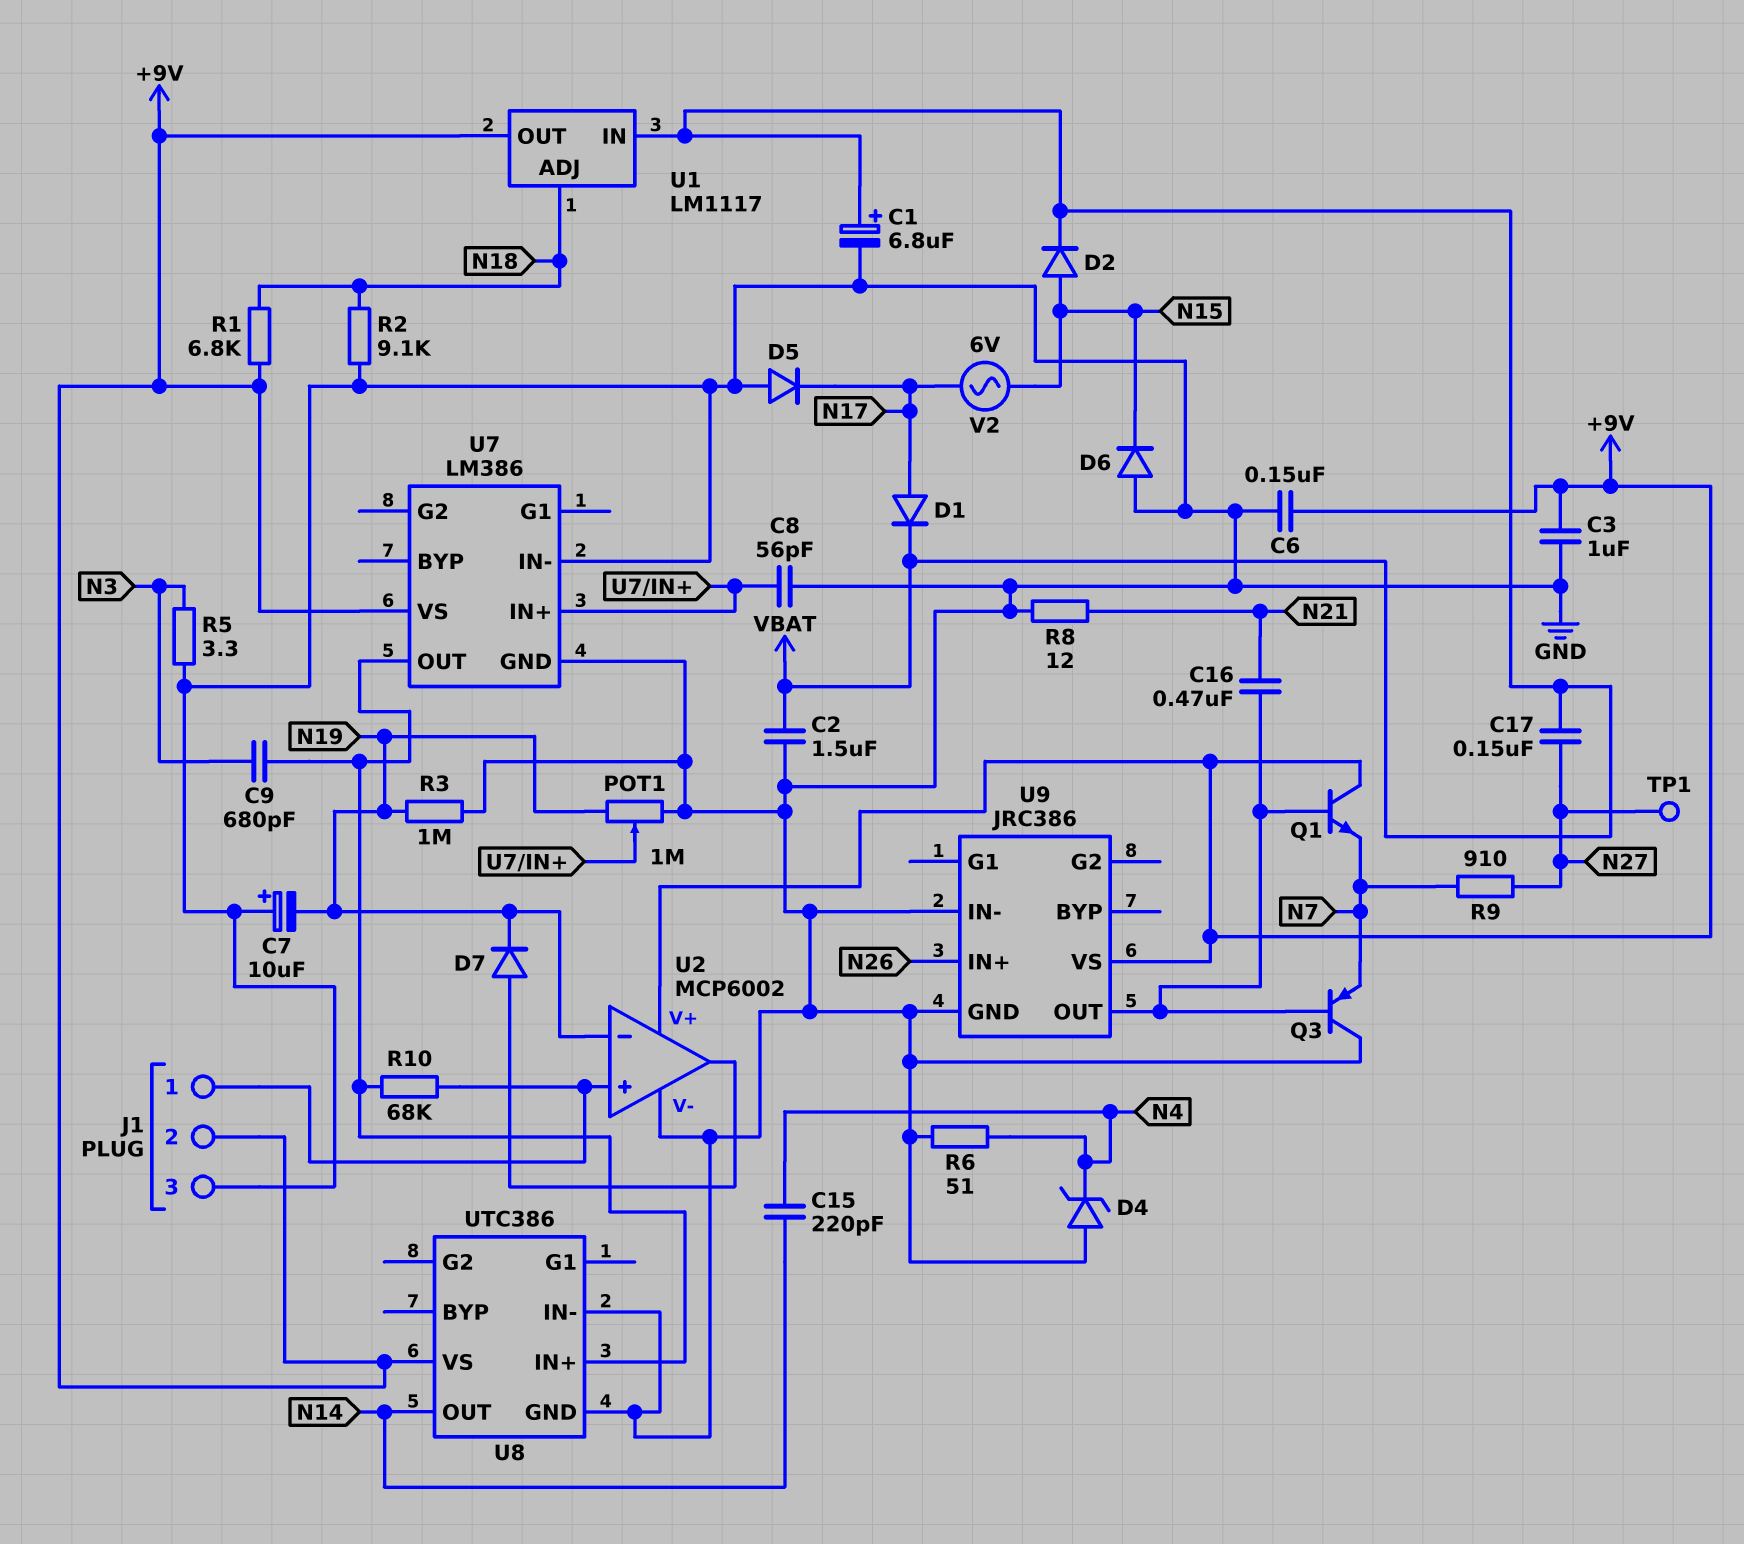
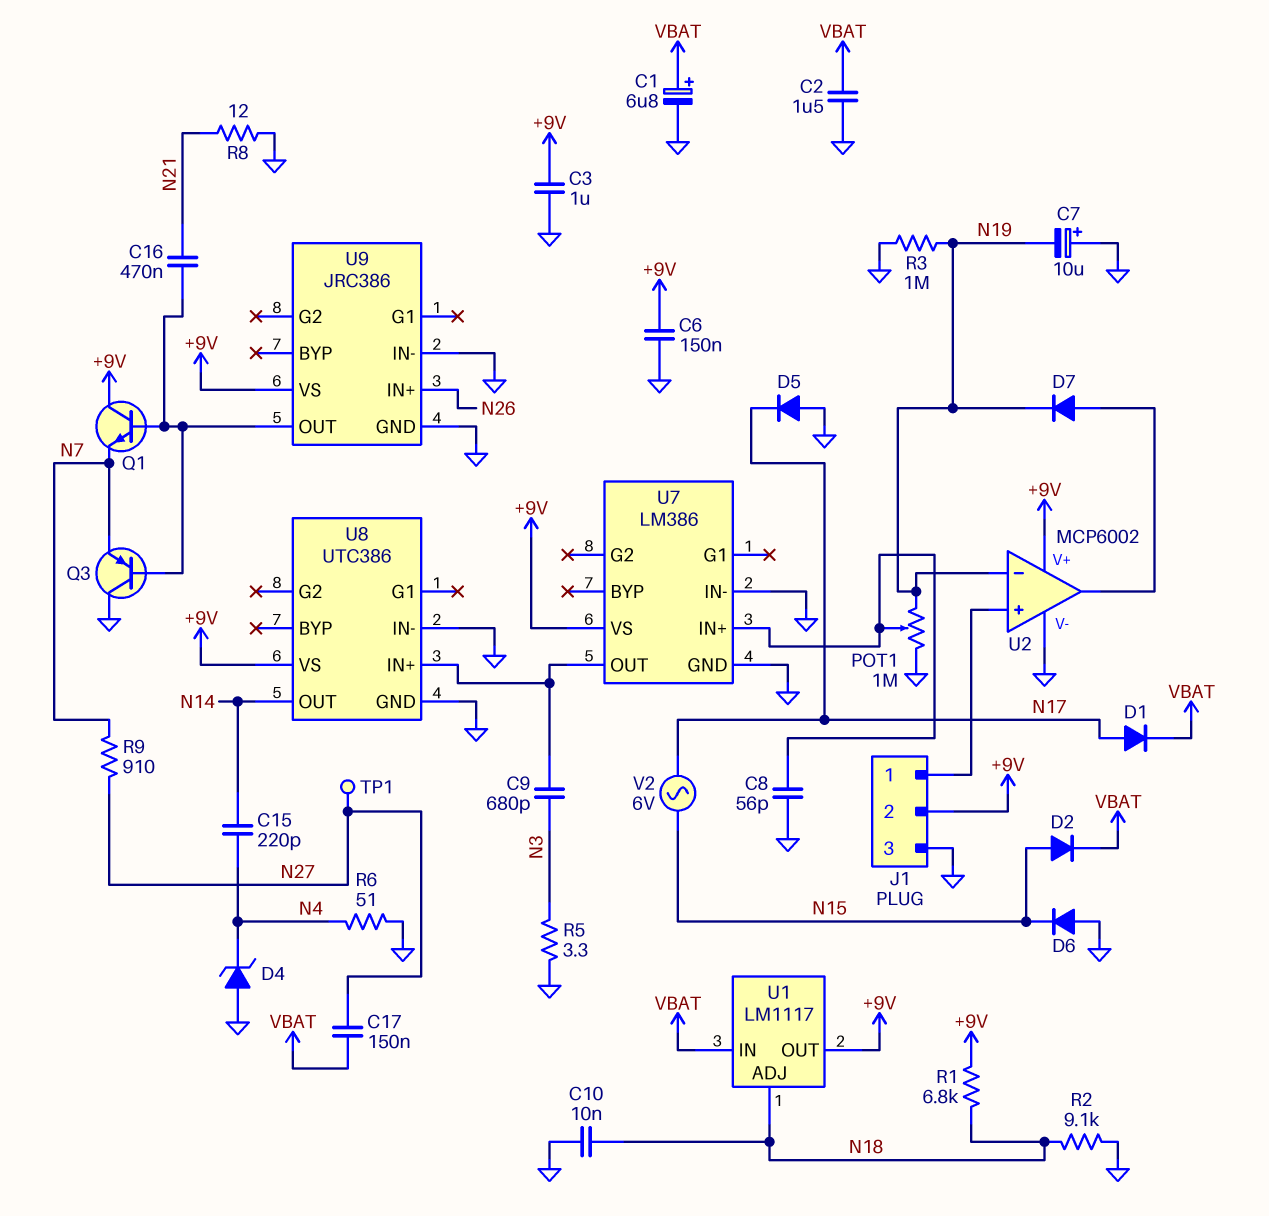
C10: none -> 10nF (GND, N18)
R10: 68k (J1/1, U7/OUT) -> none

